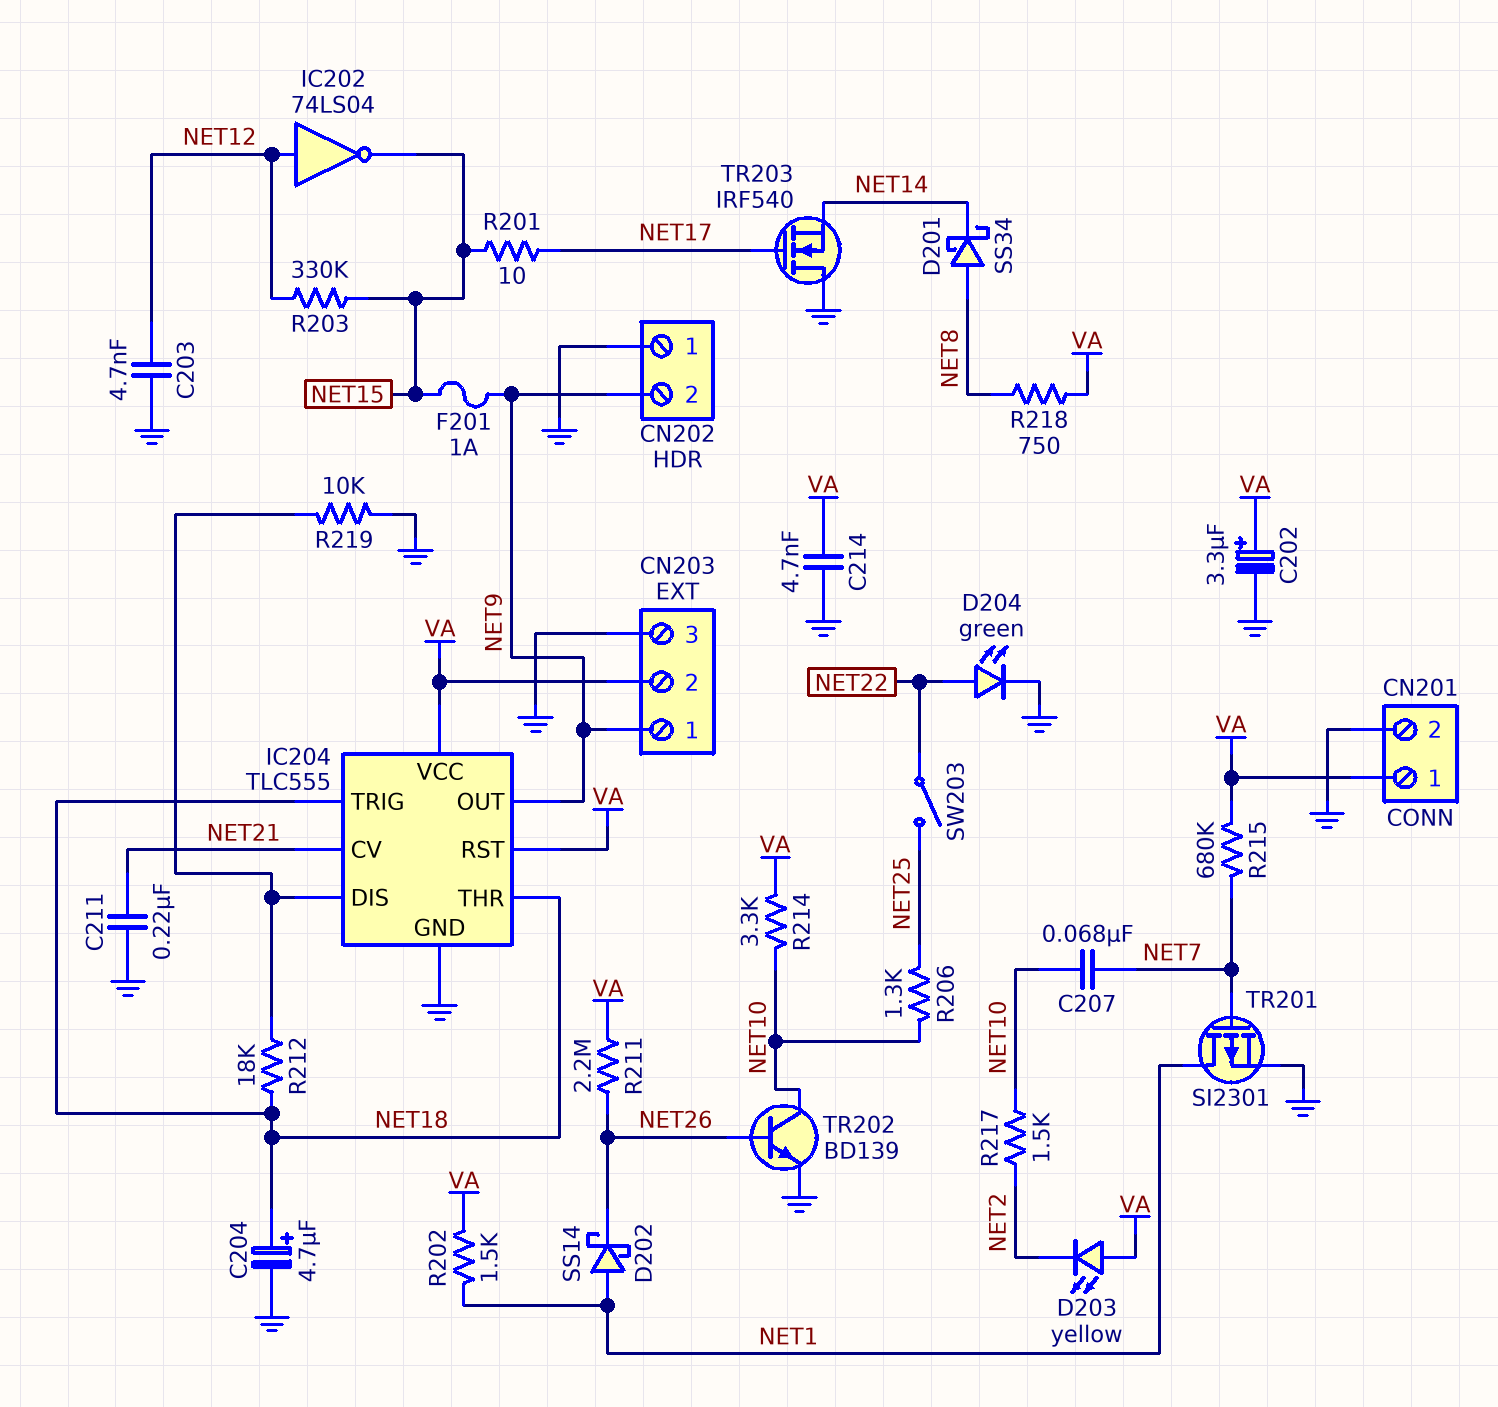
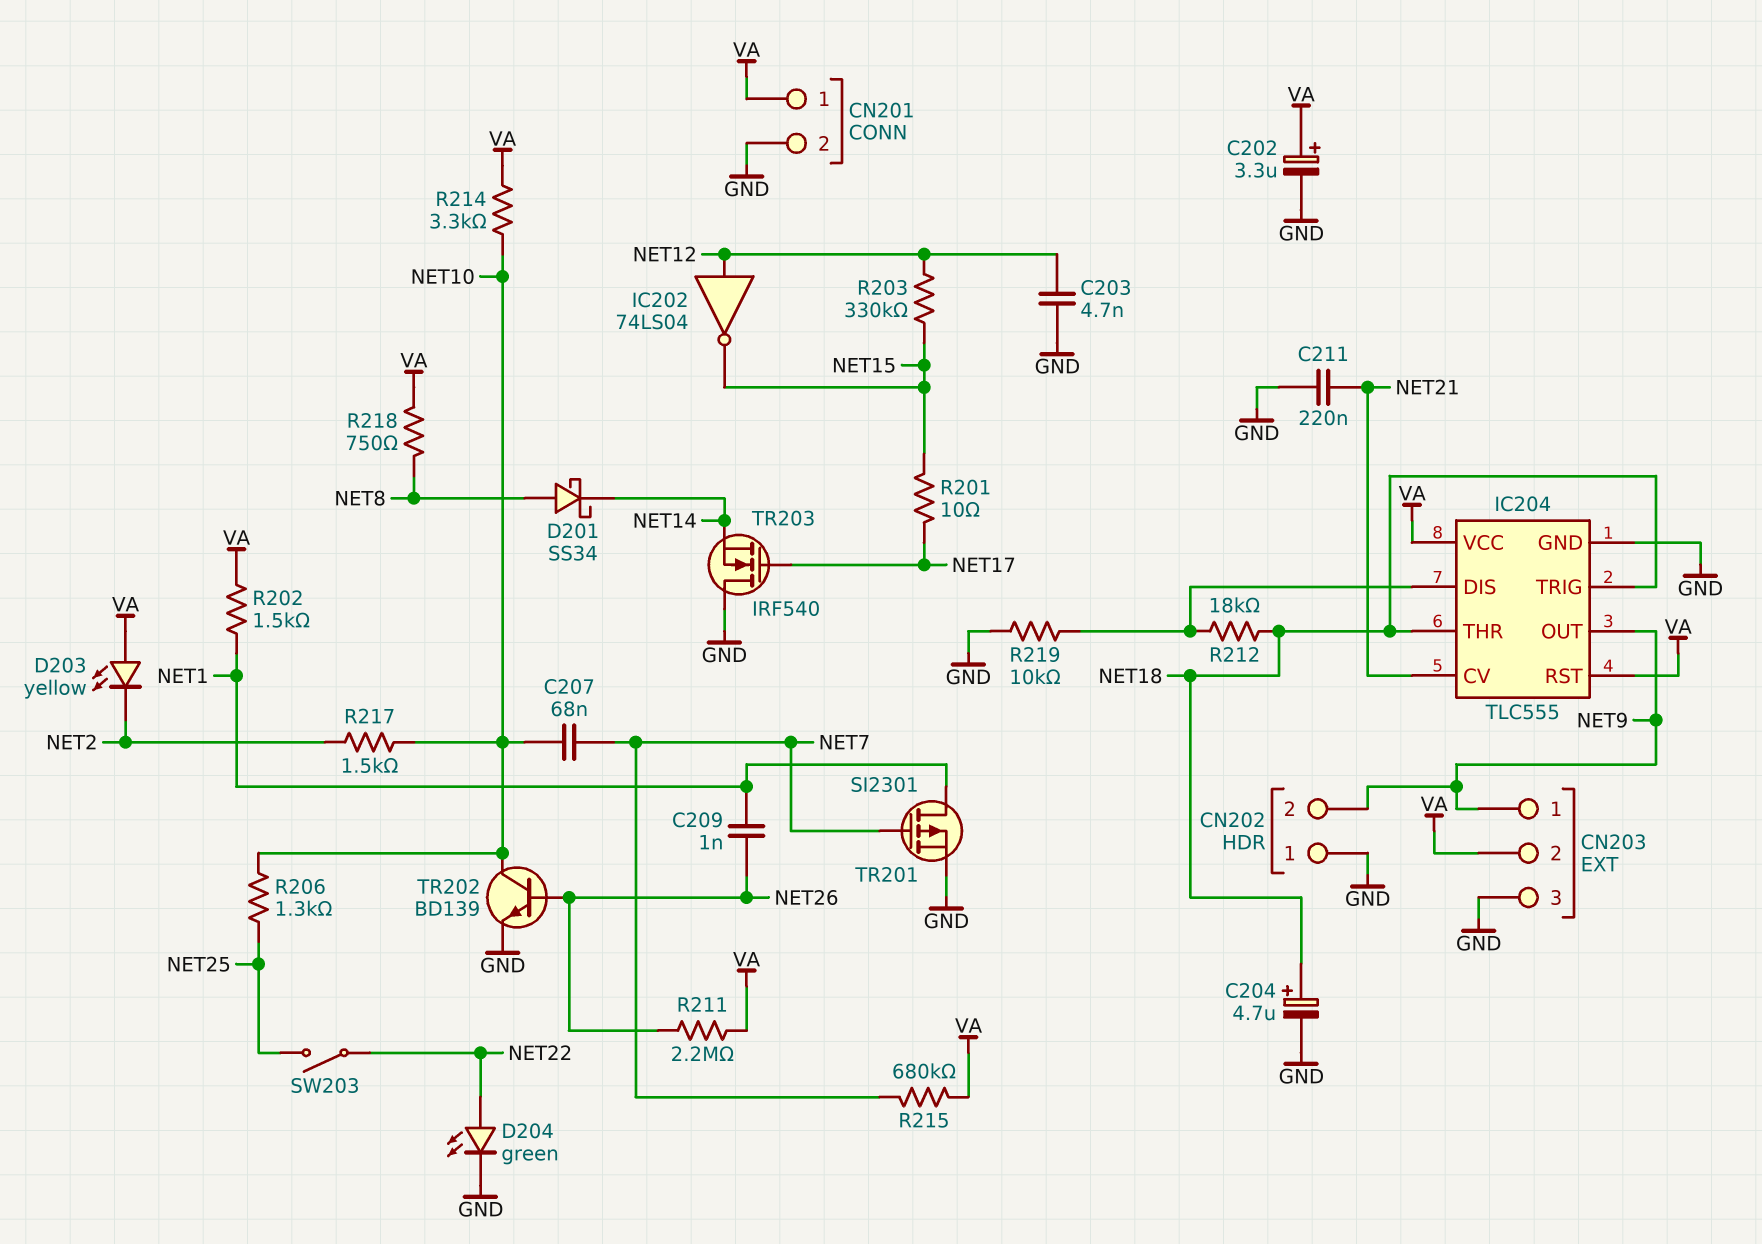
C209: none -> 1nF (NET1, NET26)
C214: 4.7nF (GND, VA) -> none
D202: schottky SS14 (A NET1, K NET26) -> none
F201: 1A (NET9, NET15) -> none

